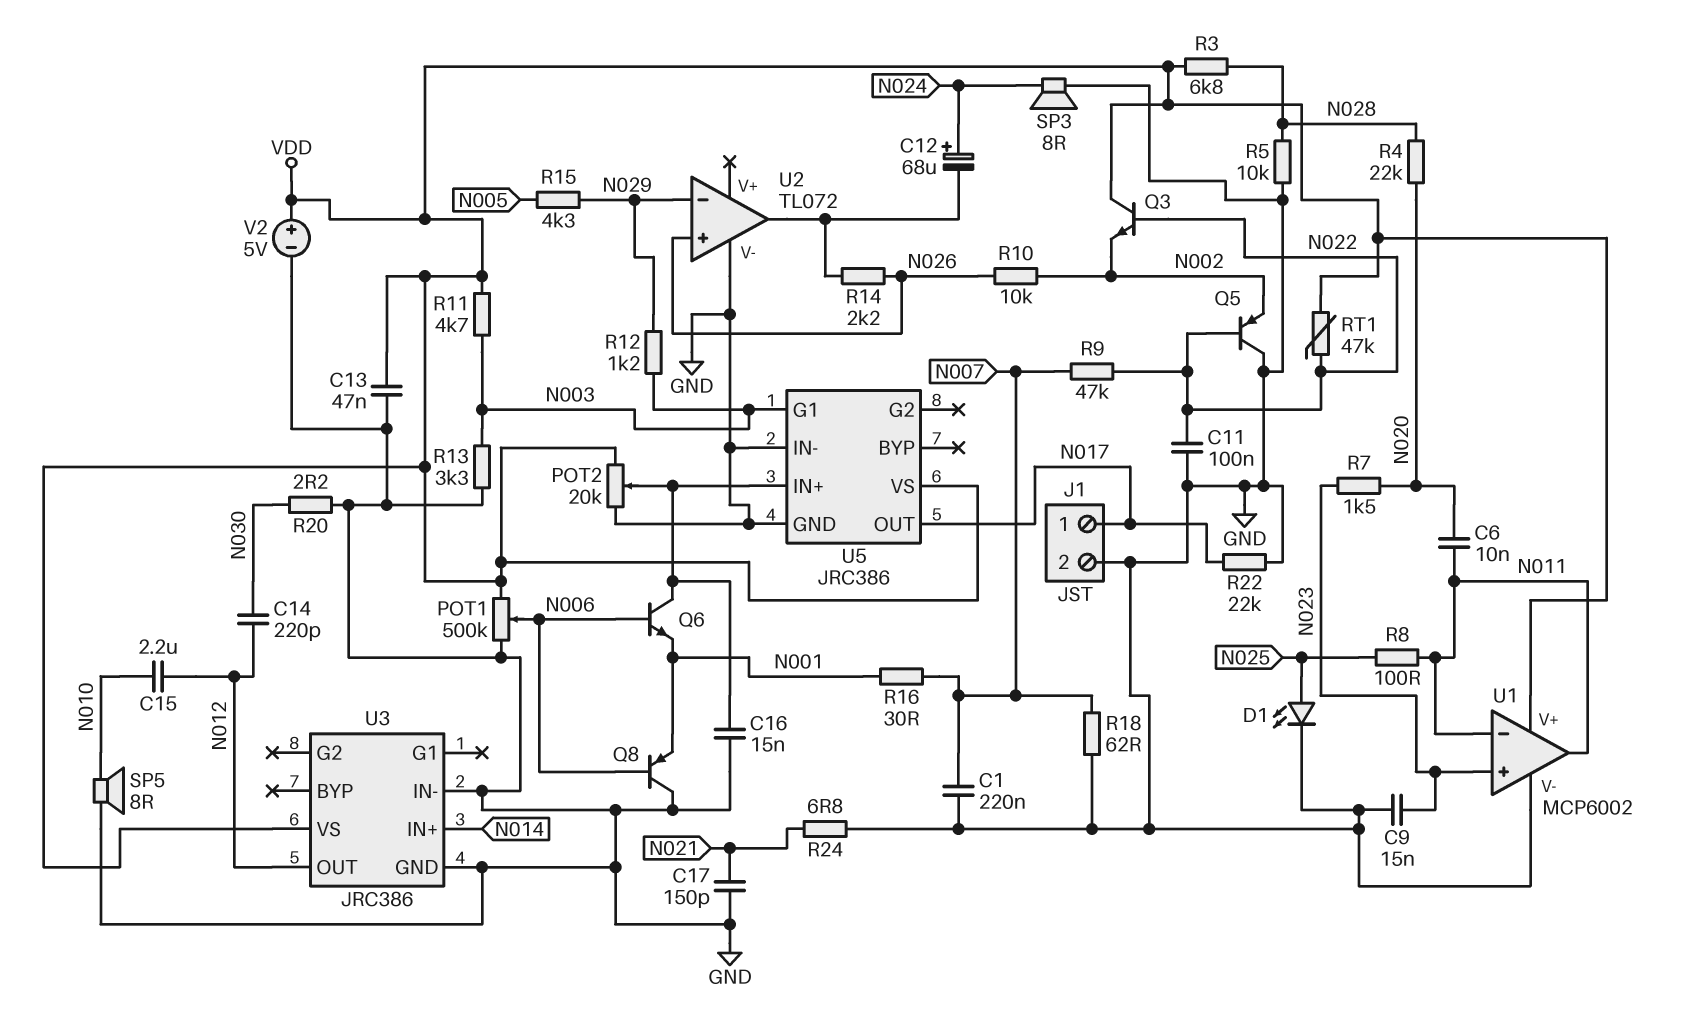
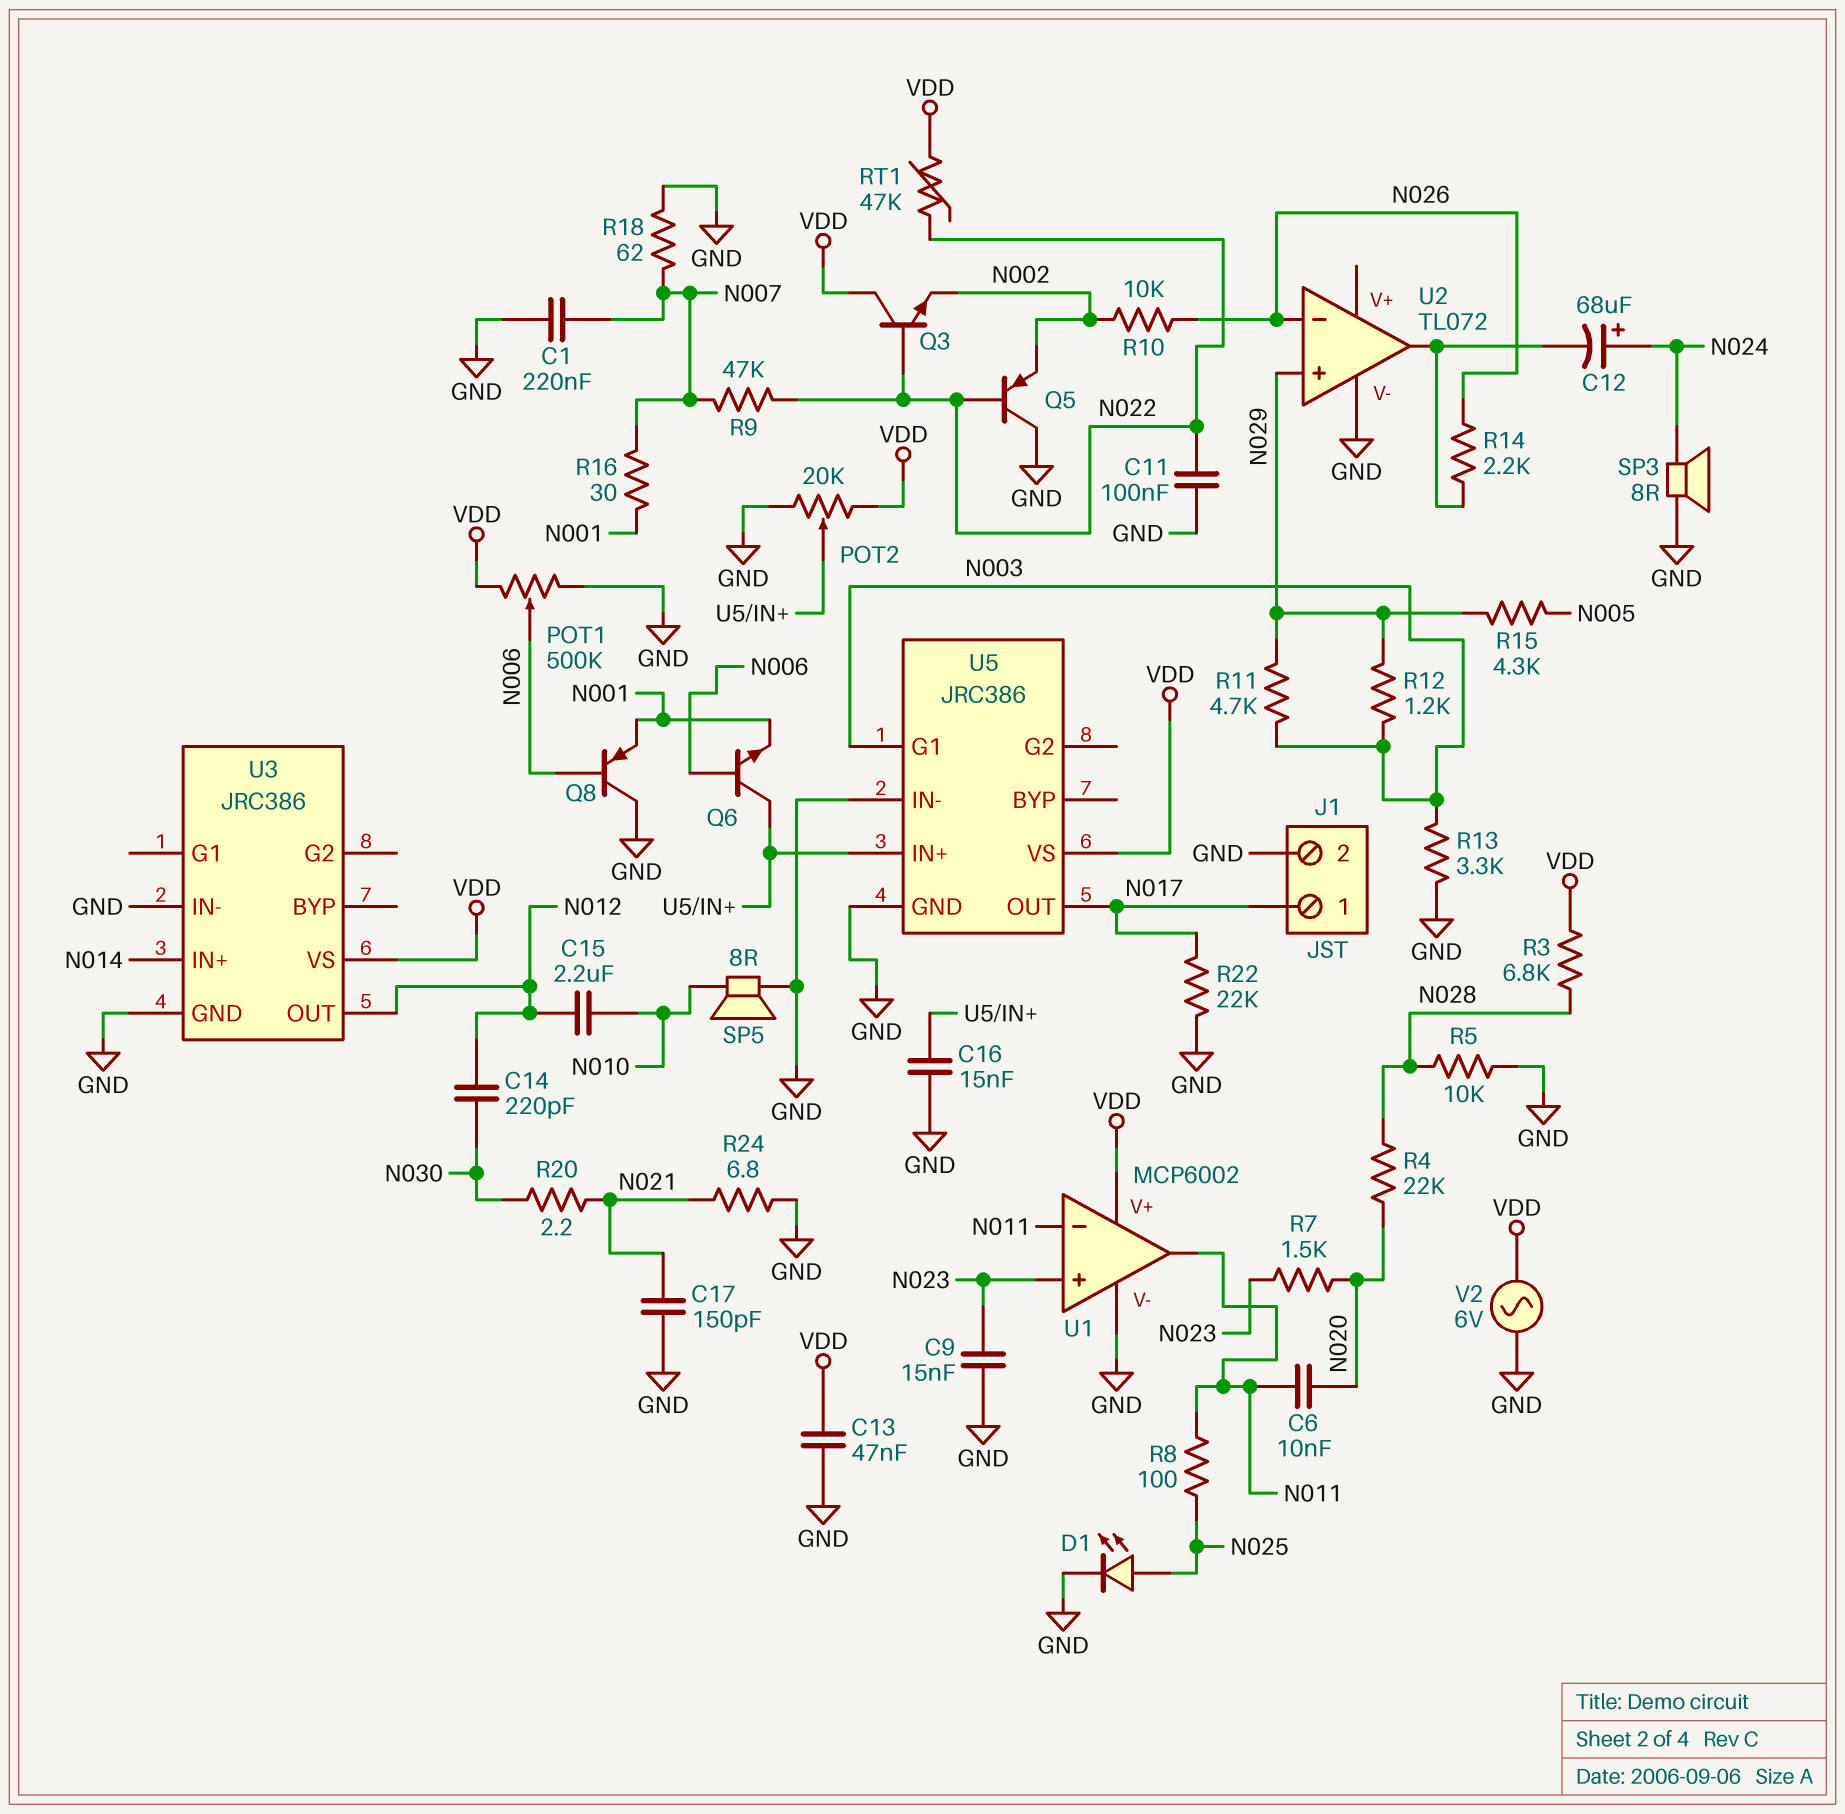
R11: 4.7k (N003, VDD) -> 4.7k (N003, N029)
R20: 2.2 (GND, N030) -> 2.2 (N021, N030)
U2 pin in+: N026 -> N029
U2 pin in-: N029 -> N026
V2: 5V (plus VDD, minus GND) -> AC 6V (GND, VDD)

